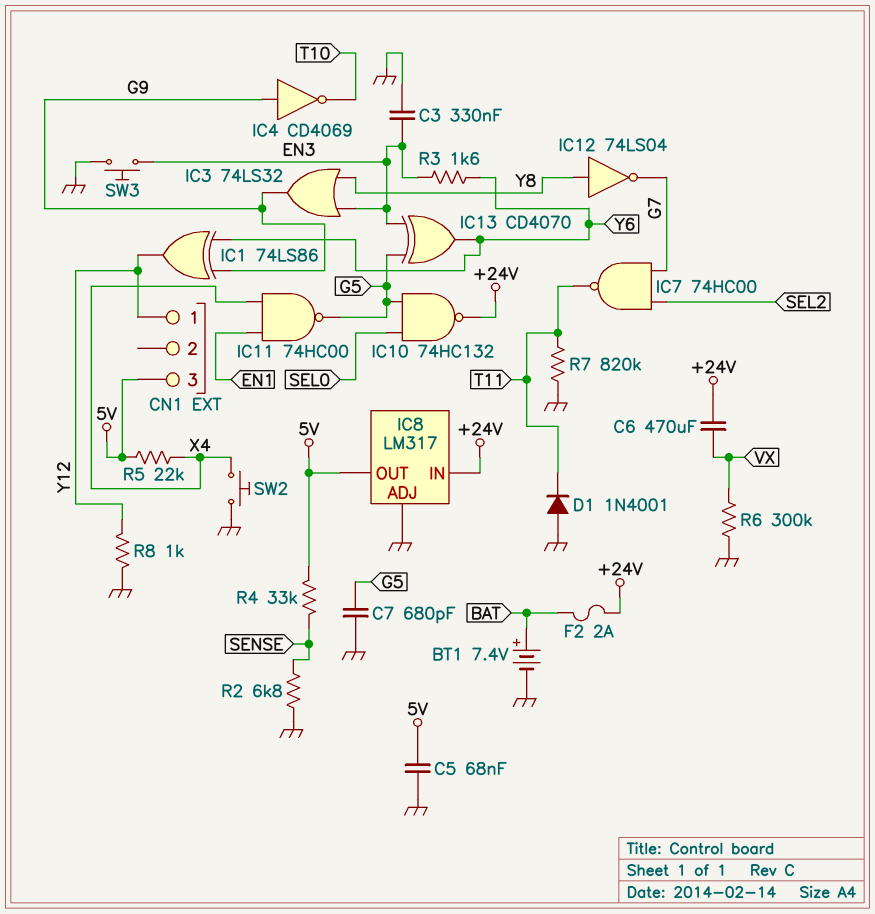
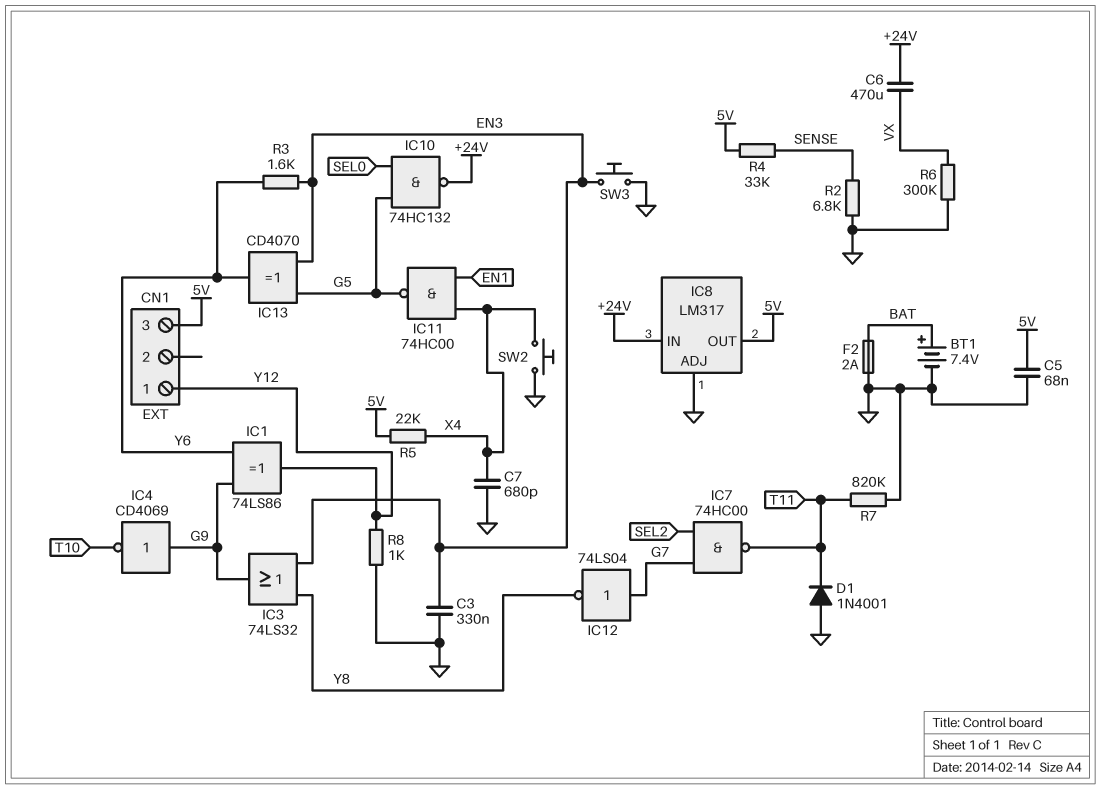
C7: 680pF (G5, GND) -> 680pF (GND, X4)
F2: 2A (+24V, BAT) -> 2A (BAT, GND)
IC12: NOT 74LS04 (in Y8, out G7) -> NOT 74LS04 (in G7, out Y8)

